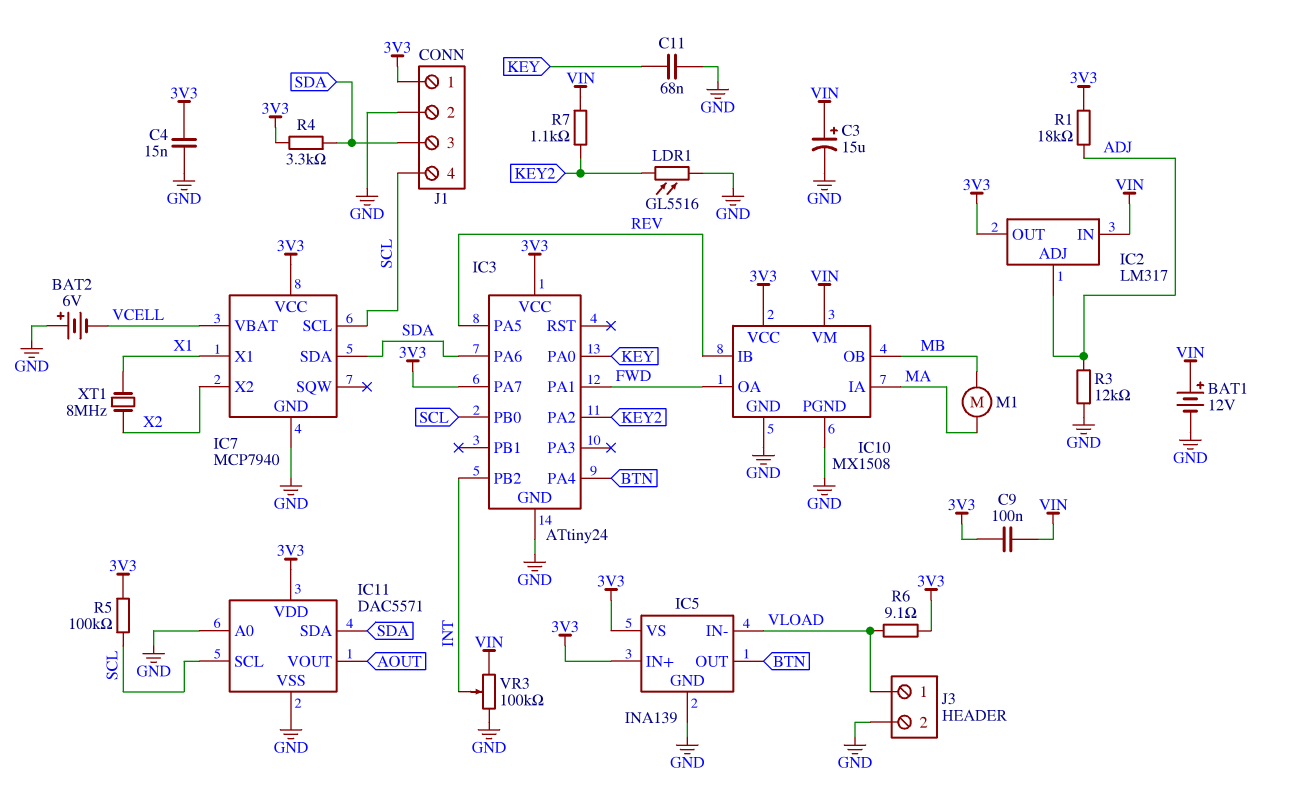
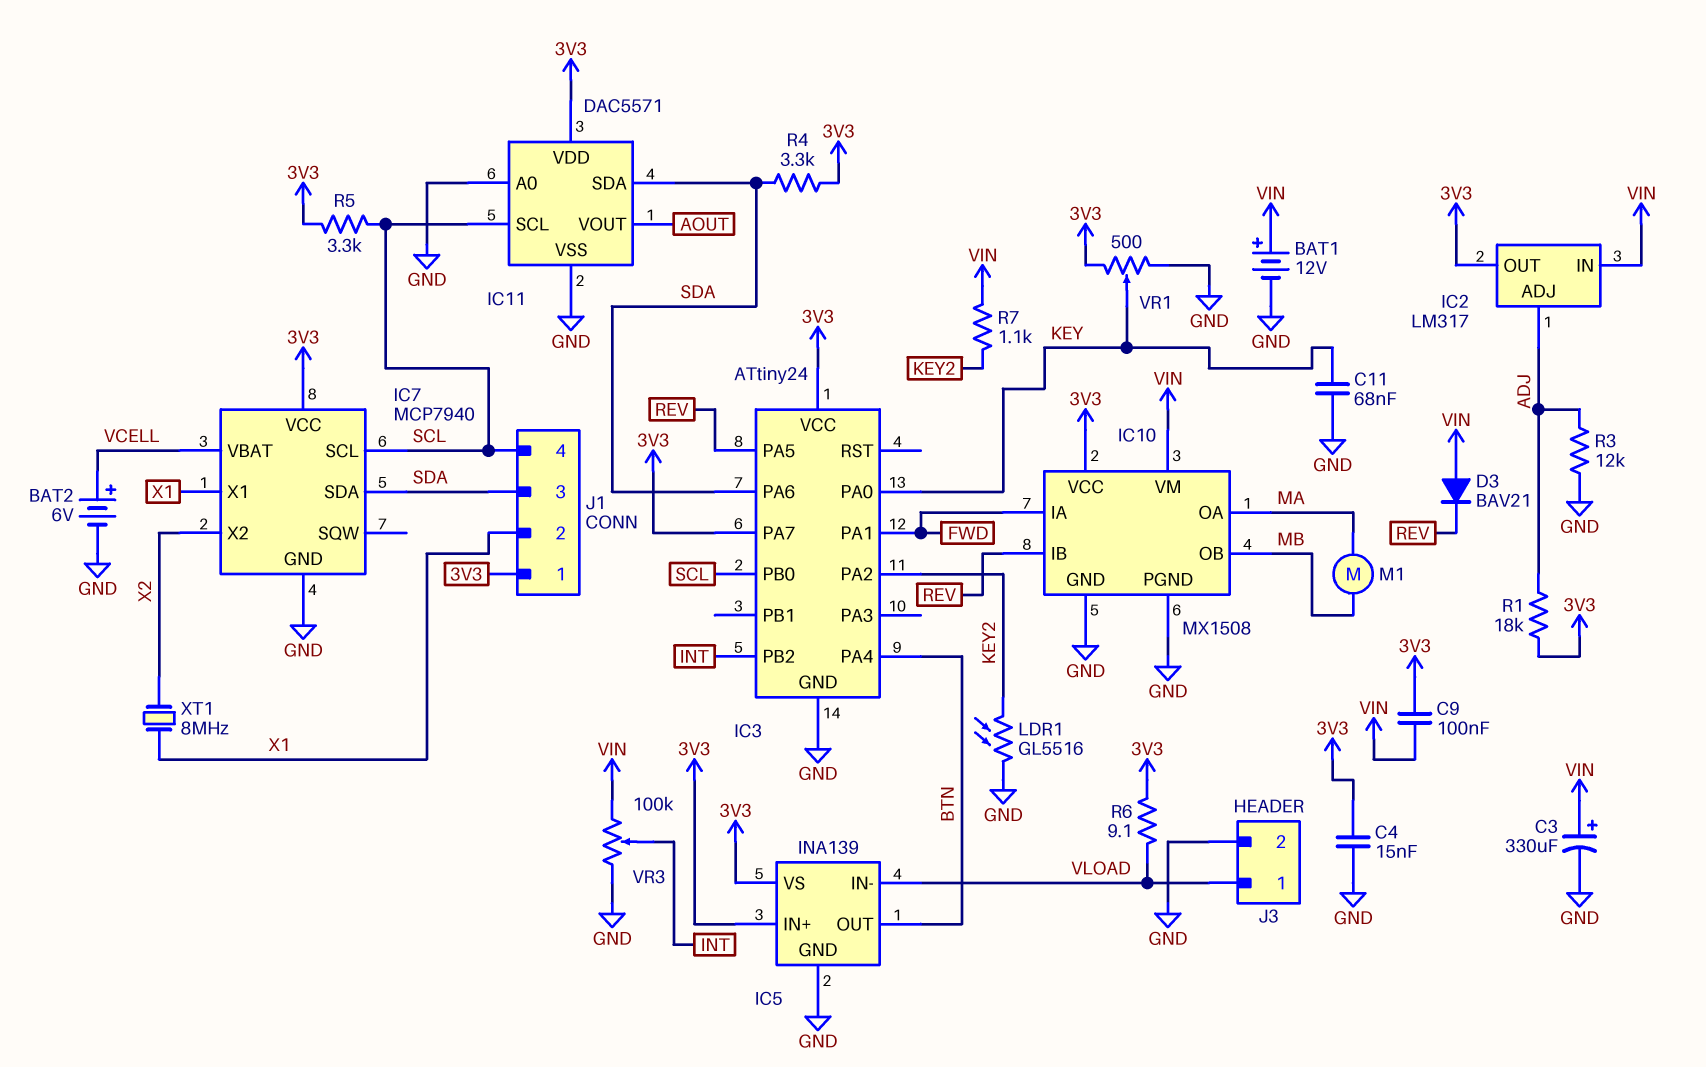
BAT2: 6V (plus GND, minus VCELL) -> 6V (plus VCELL, minus GND)
C3: 15uF (plus VIN, minus GND) -> 330uF (plus VIN, minus GND)
D3: none -> diode BAV21 (A VIN, K REV)
IC10 pin IA: MA -> FWD
IC10 pin OA: FWD -> MA
J1 pin 2: GND -> X1
R5: 100k (3V3, SCL) -> 3.3k (3V3, SCL)
VR1: none -> 500 (3V3, GND, wiper KEY)

